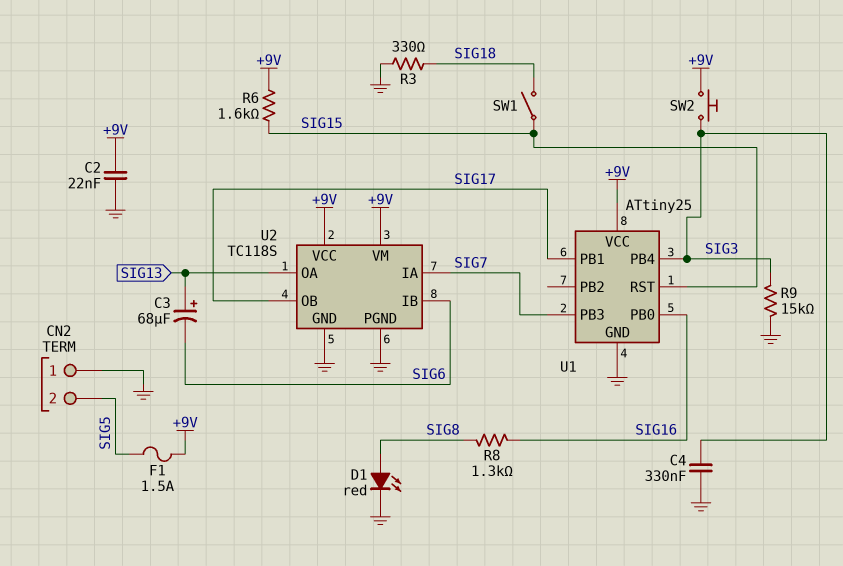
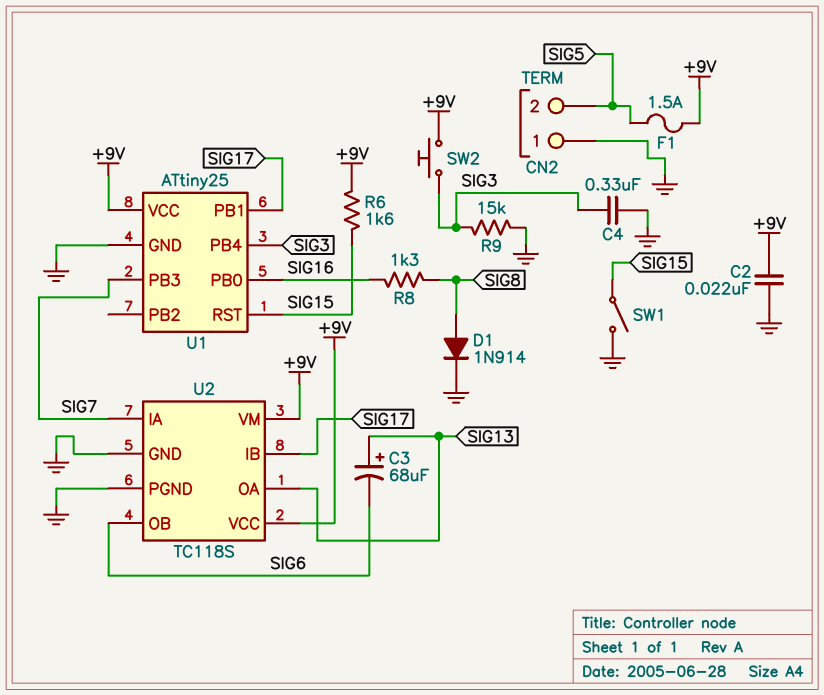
D1: LED red (A SIG8, K GND) -> diode 1N914 (A SIG8, K GND)
R3: 330 (GND, SIG18) -> none
SW1: switch (SIG15, SIG18) -> switch (GND, SIG15)
U2 pin IB: SIG6 -> SIG17
U2 pin OB: SIG17 -> SIG6

